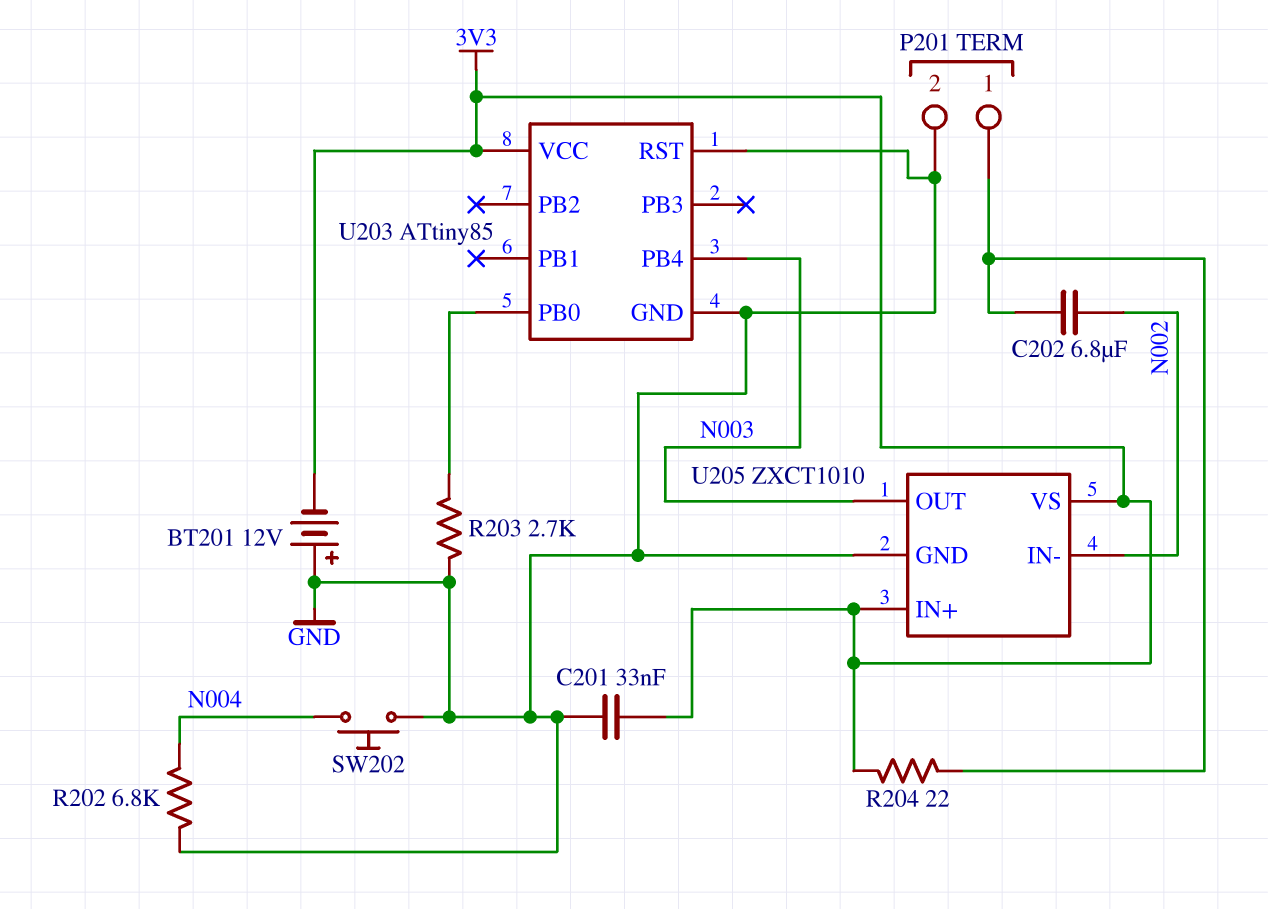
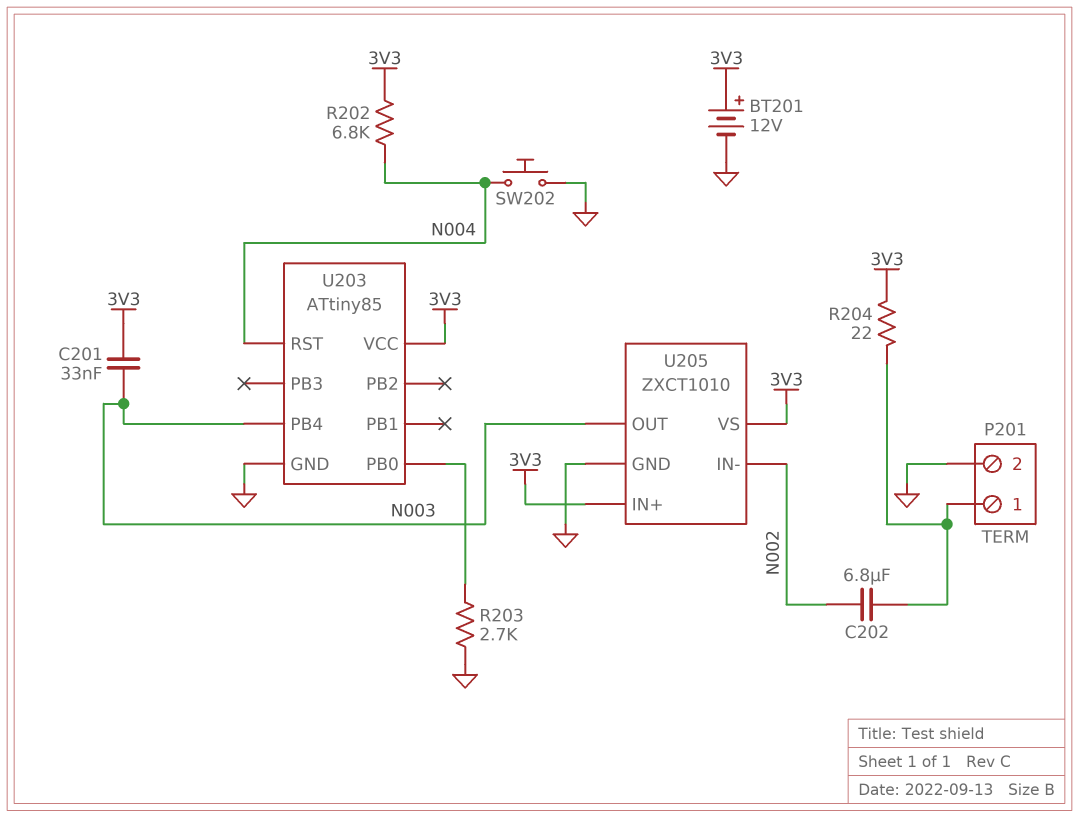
BT201: 12V (plus GND, minus 3V3) -> 12V (plus 3V3, minus GND)
C201: 33nF (3V3, GND) -> 33nF (3V3, N003)
R202: 6.8k (GND, N004) -> 6.8k (3V3, N004)
U203 pin RST: GND -> N004

